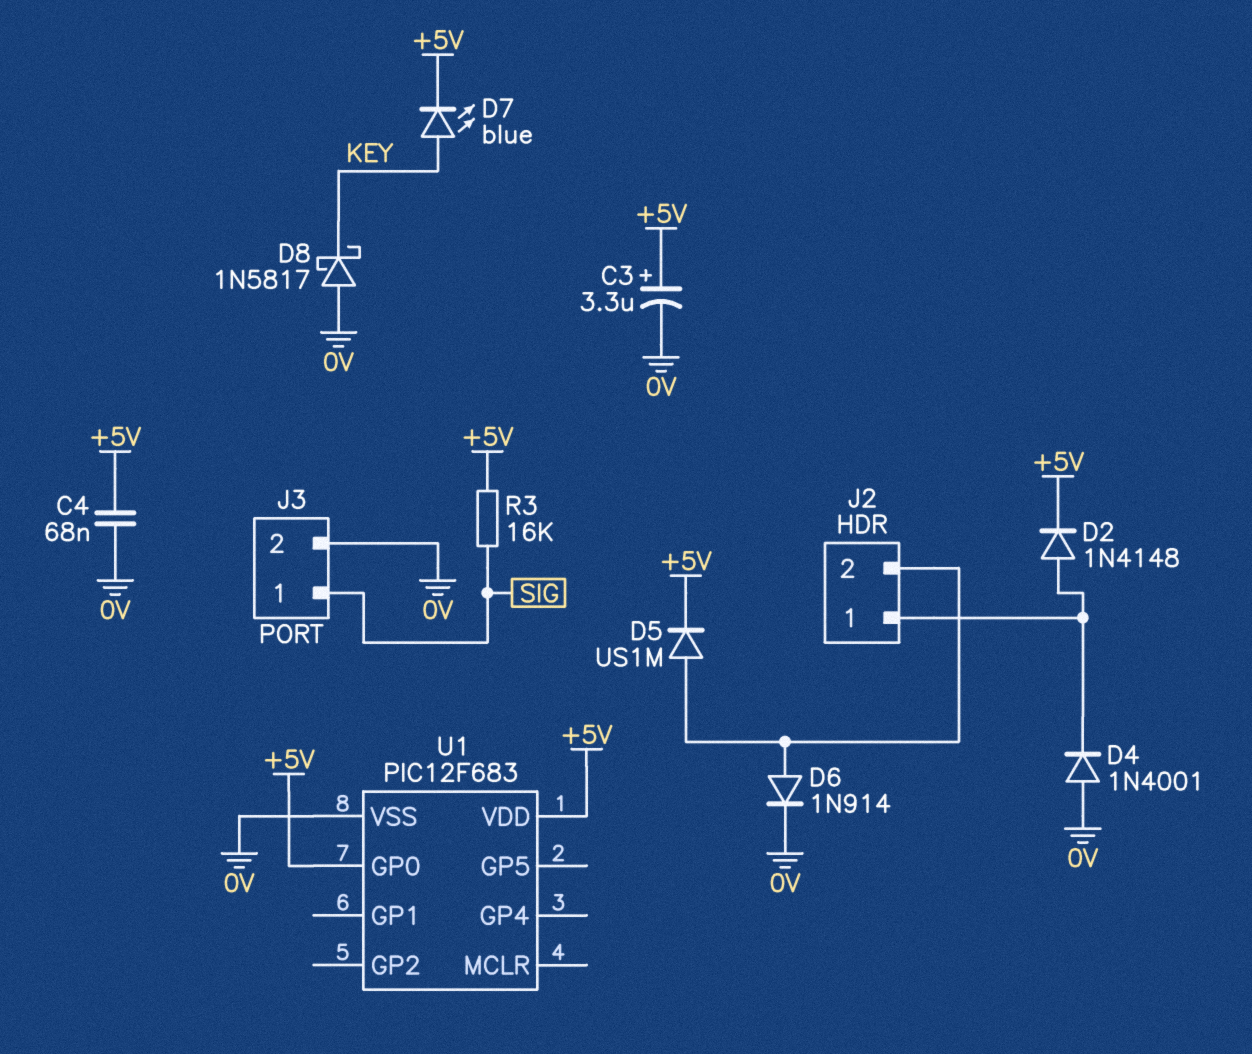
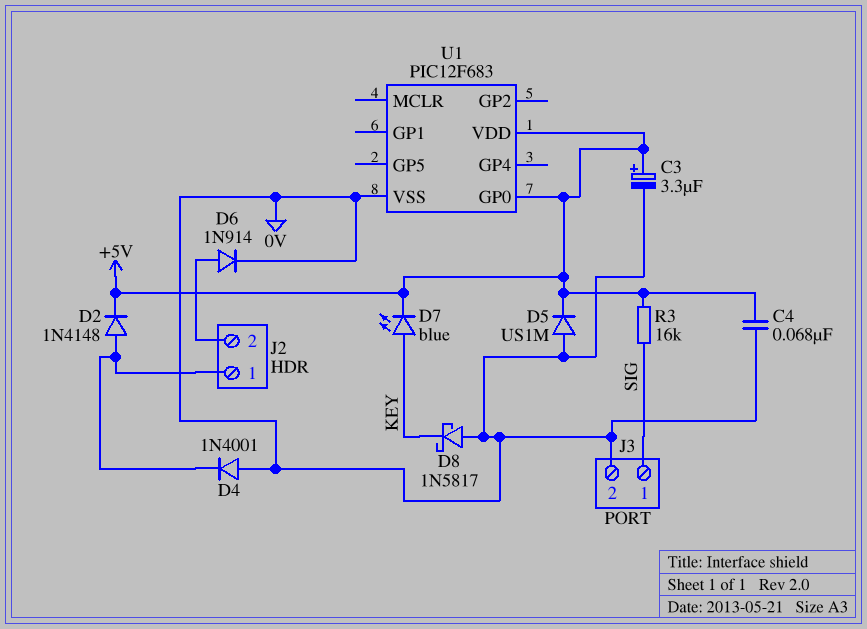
D5: diode US1M (A J2/2, K +5V) -> diode US1M (A 0V, K +5V)

